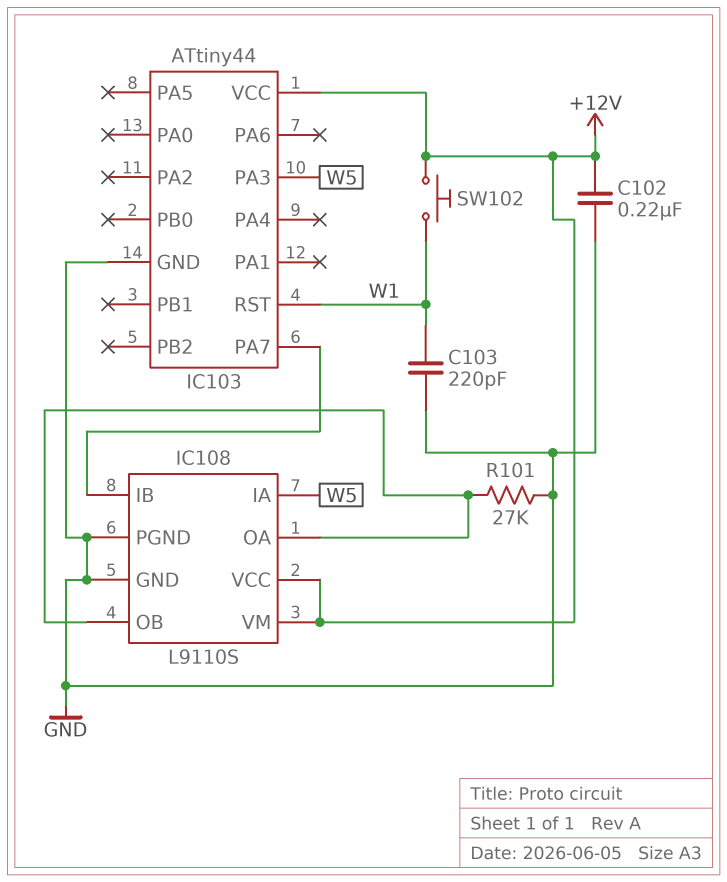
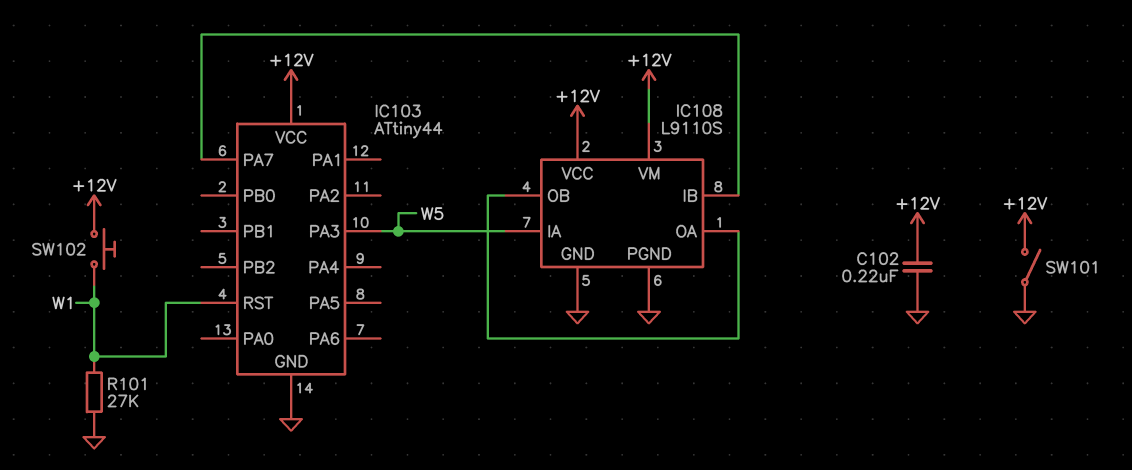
C103: 220pF (GND, W1) -> none
R101: 27k (GND, IC108/OA) -> 27k (GND, W1)
SW101: none -> switch (+12V, GND)

